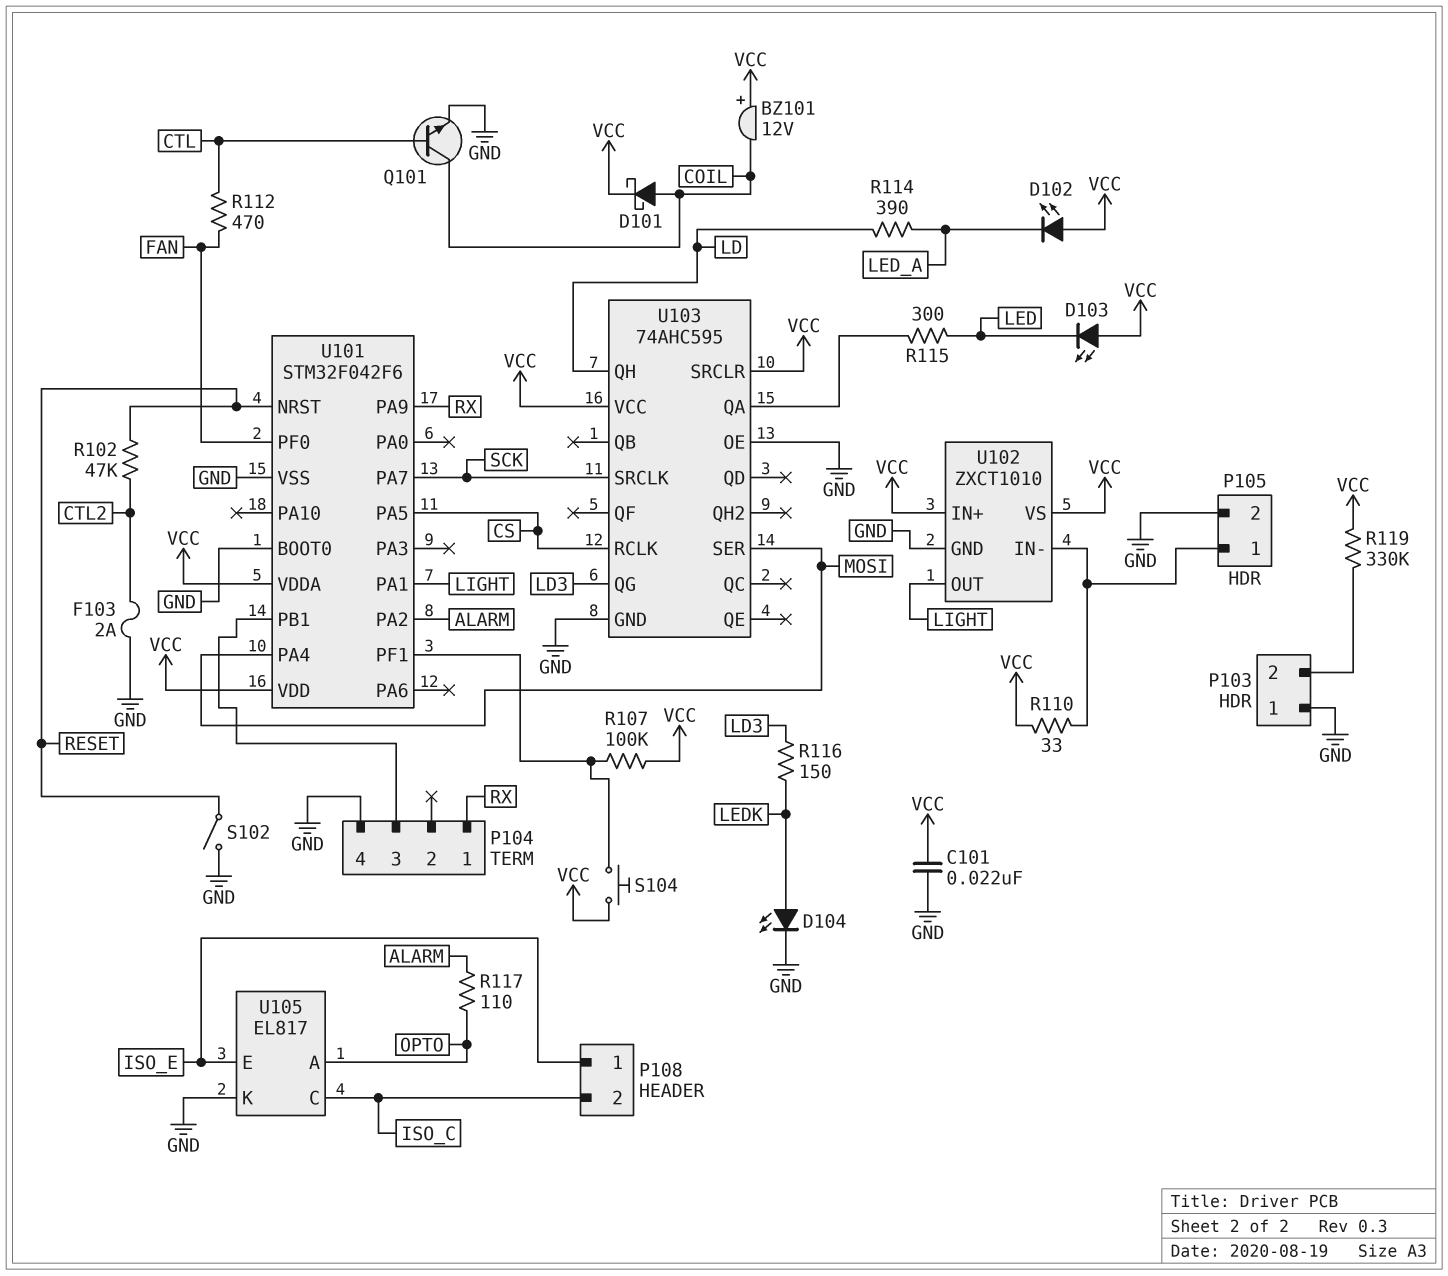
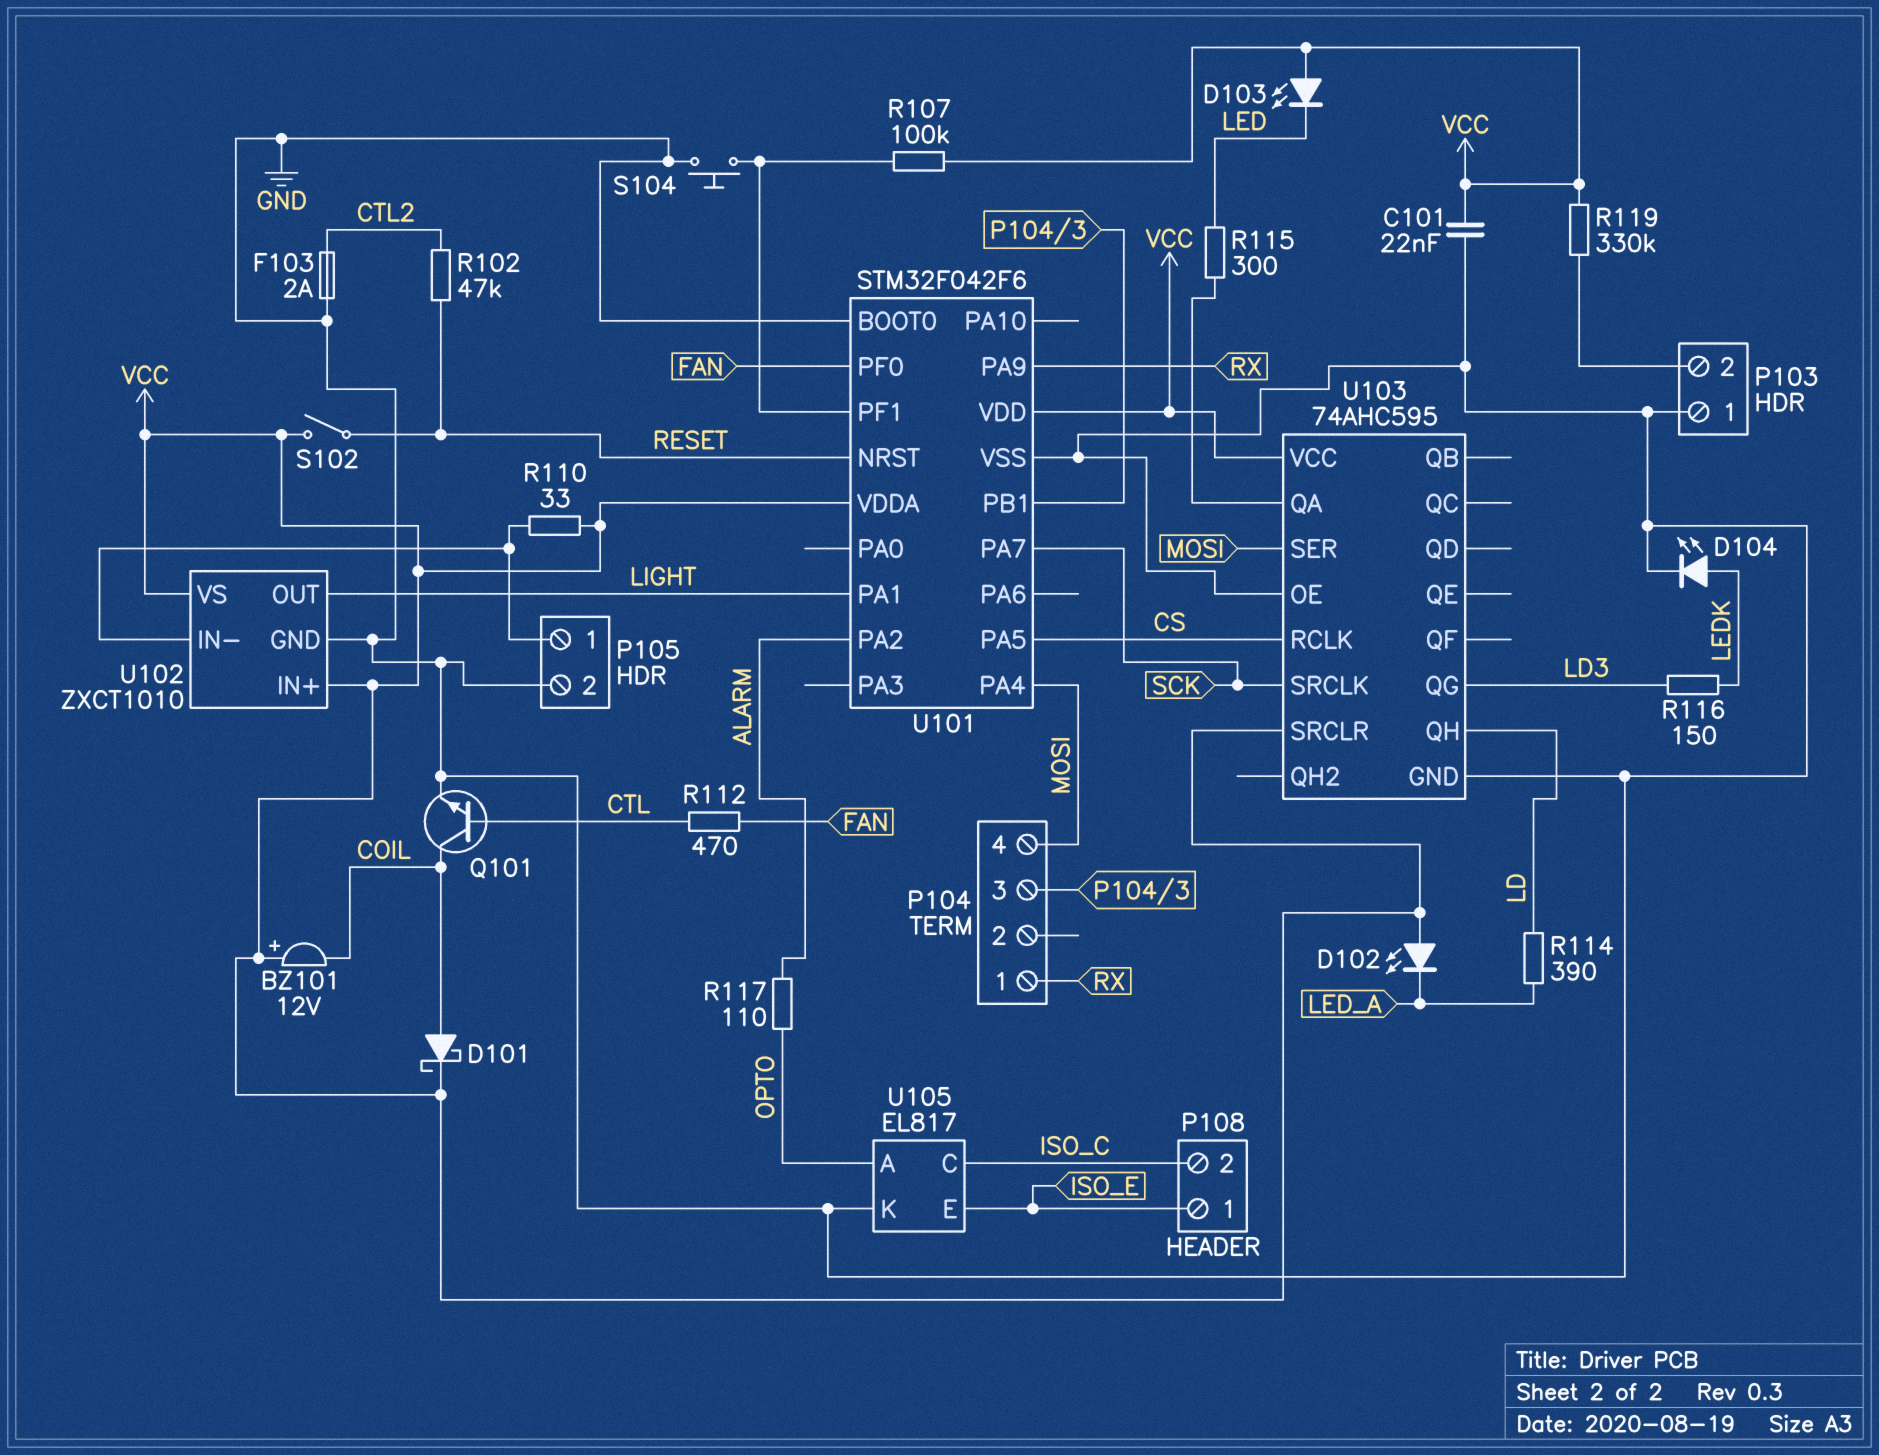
P104 pin 4: GND -> MOSI
S102: switch (GND, RESET) -> switch (RESET, VCC)
S104: button (U101/PF1, VCC) -> button (GND, U101/PF1)

